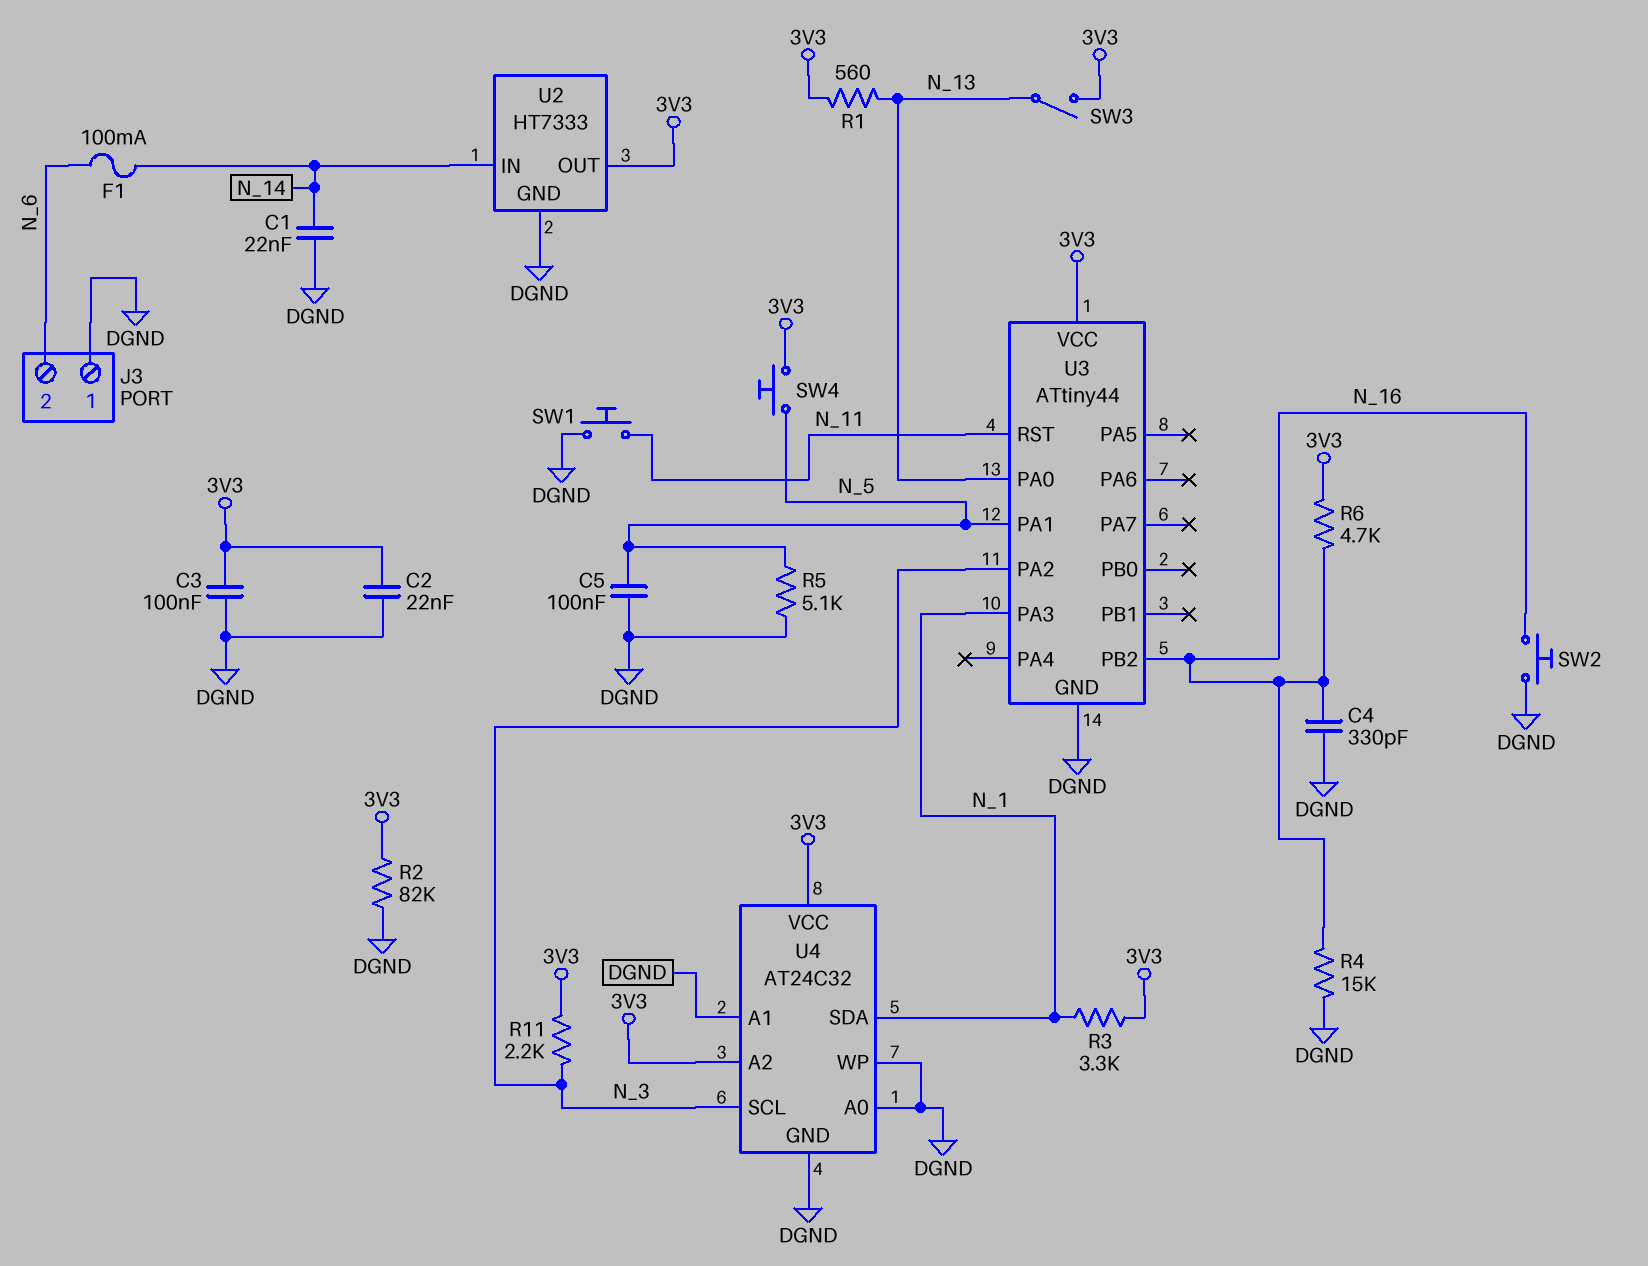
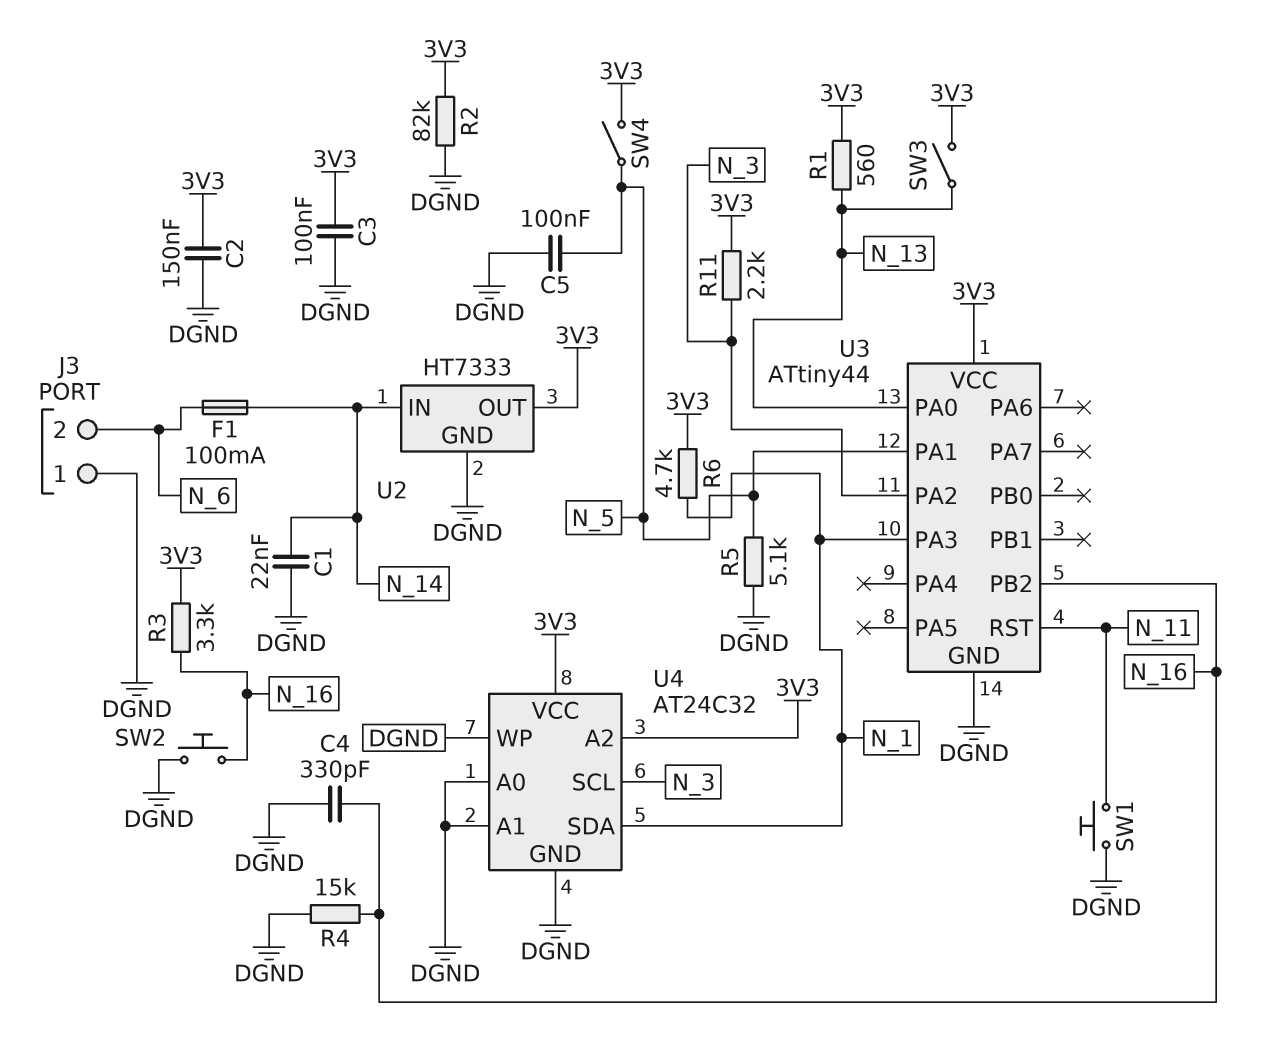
C2: 22nF (3V3, DGND) -> 150nF (3V3, DGND)
R3: 3.3k (3V3, N_1) -> 3.3k (3V3, N_16)
R6: 4.7k (3V3, N_16) -> 4.7k (3V3, N_1)
SW4: button (3V3, N_5) -> switch (3V3, N_5)

